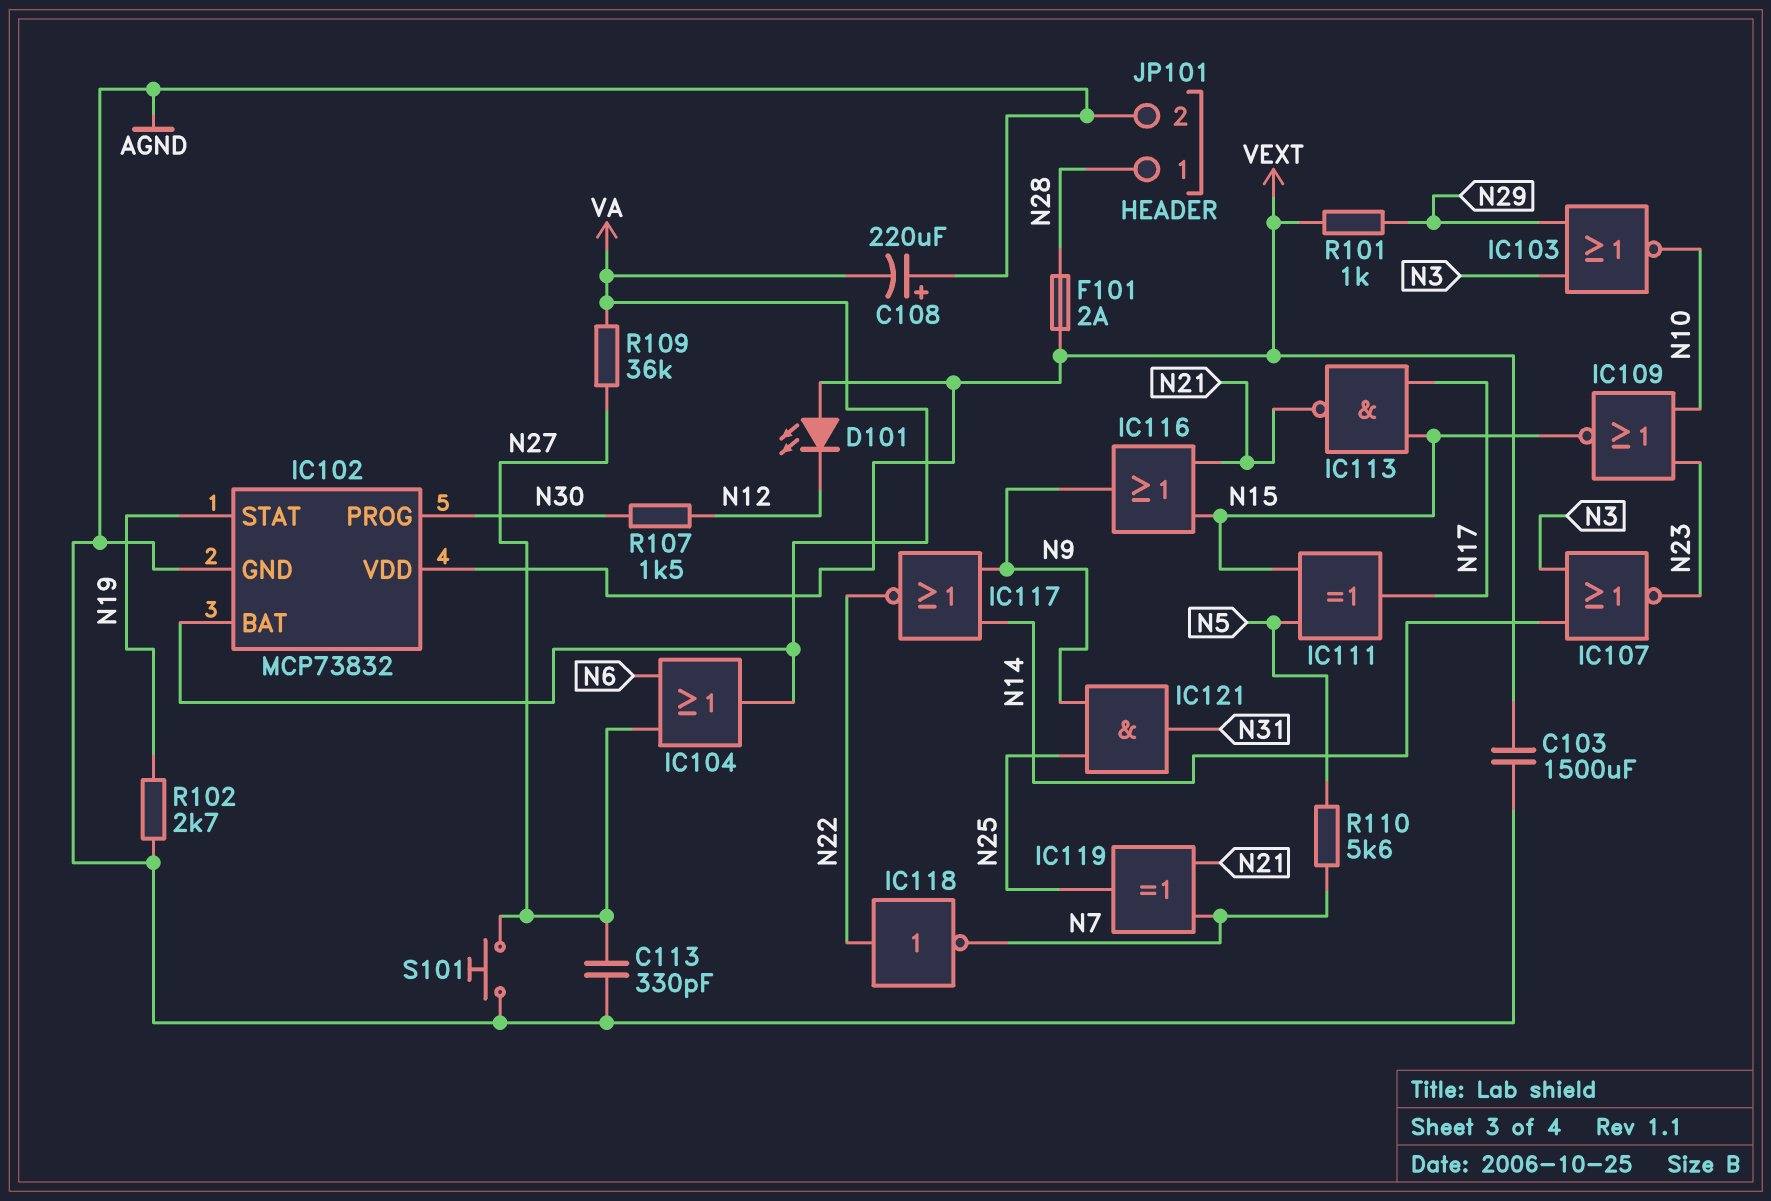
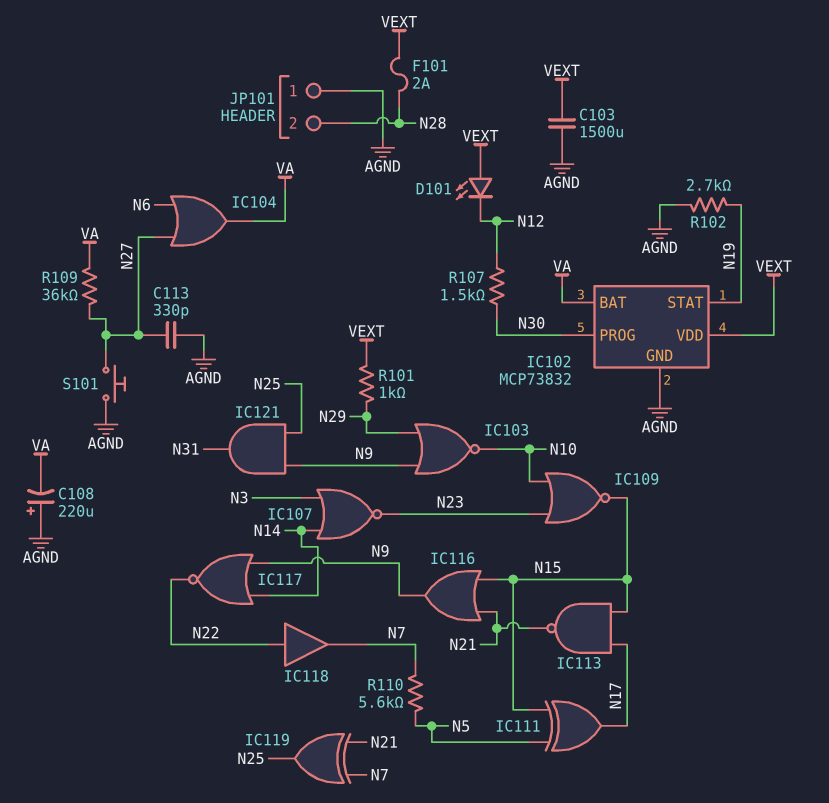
IC103: NOR (in N3, in N29, out N10) -> NOR (in N9, in N29, out N10)
IC118: NOT (in N22, out N7) -> buffer (in N22, out N7)
JP101 pin 1: N28 -> AGND
JP101 pin 2: AGND -> N28

